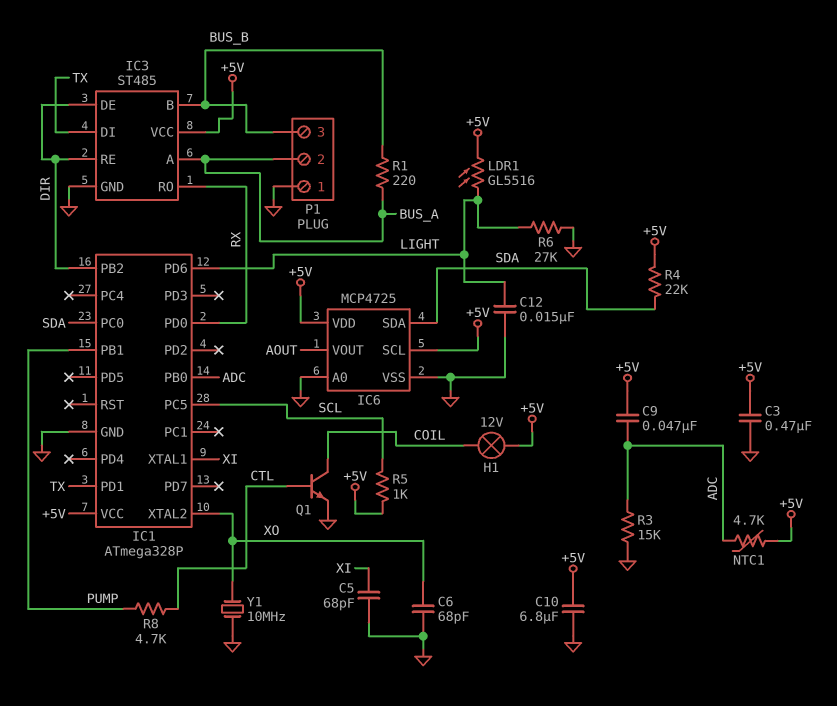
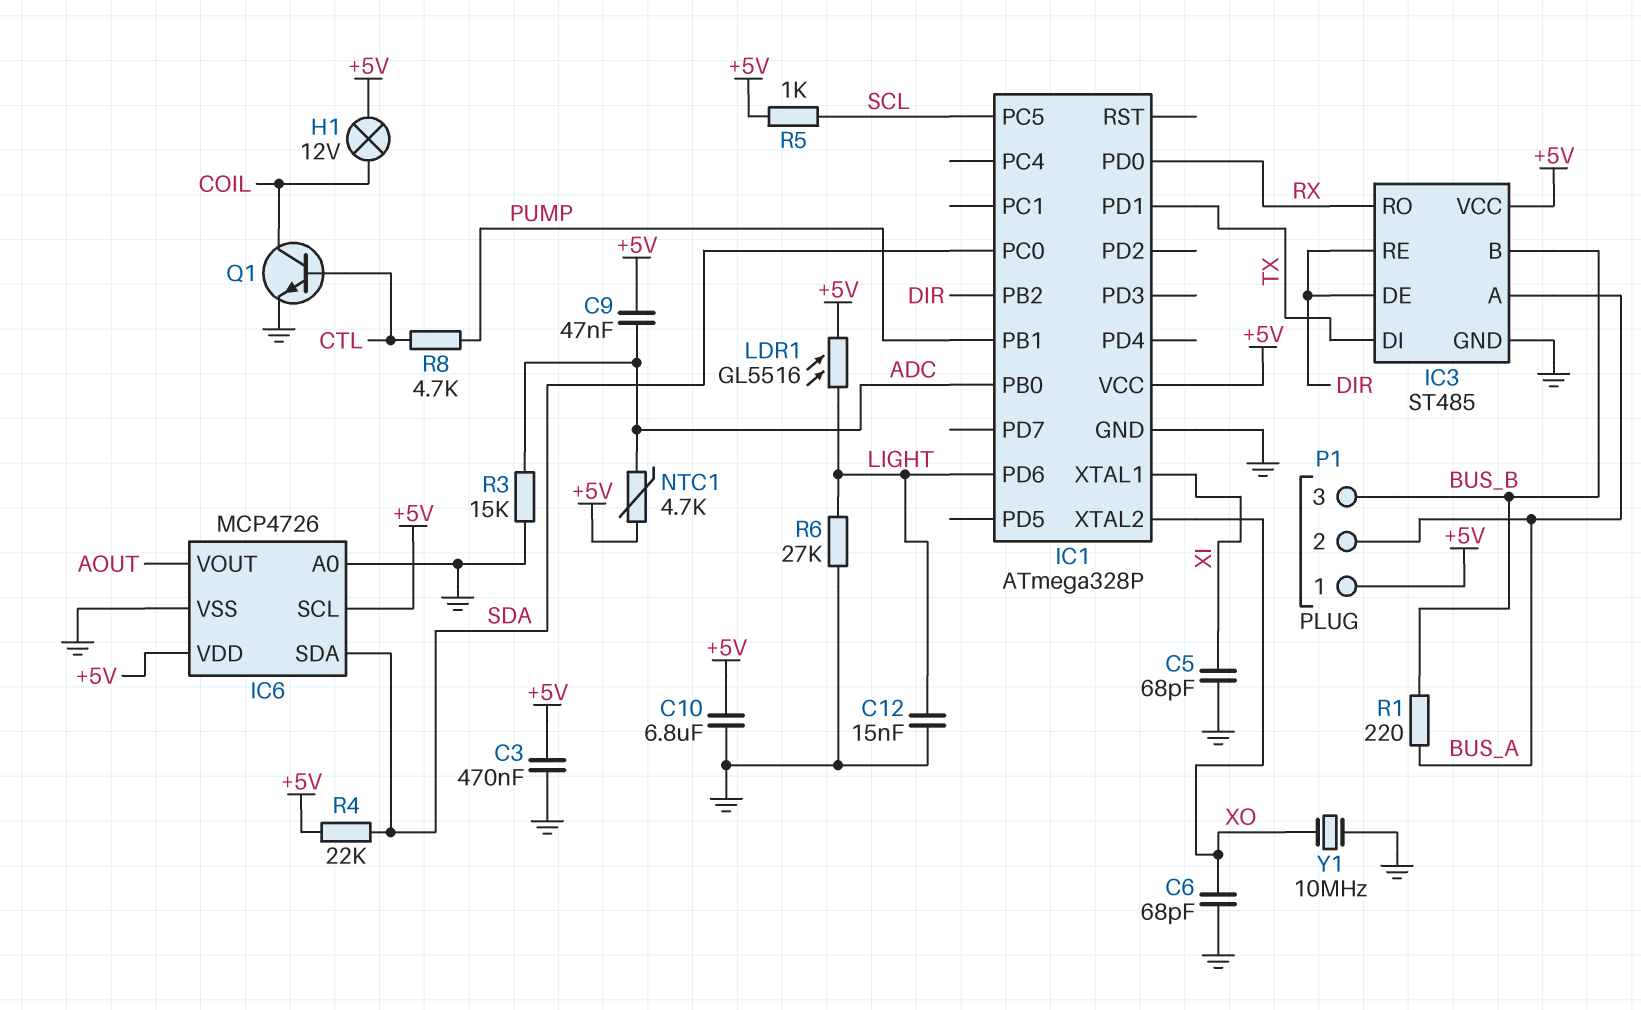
IC6: MCP4725 -> MCP4726
P1 pin 1: GND -> +5V

